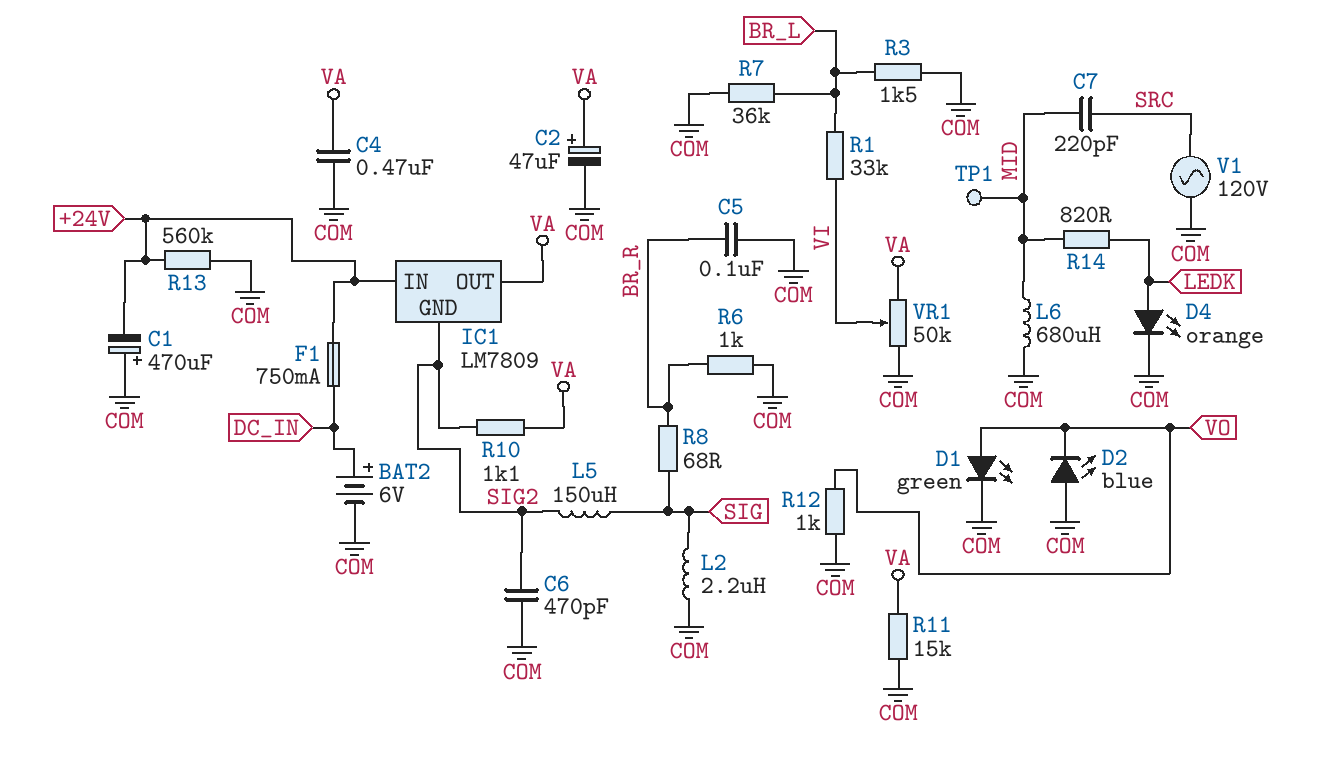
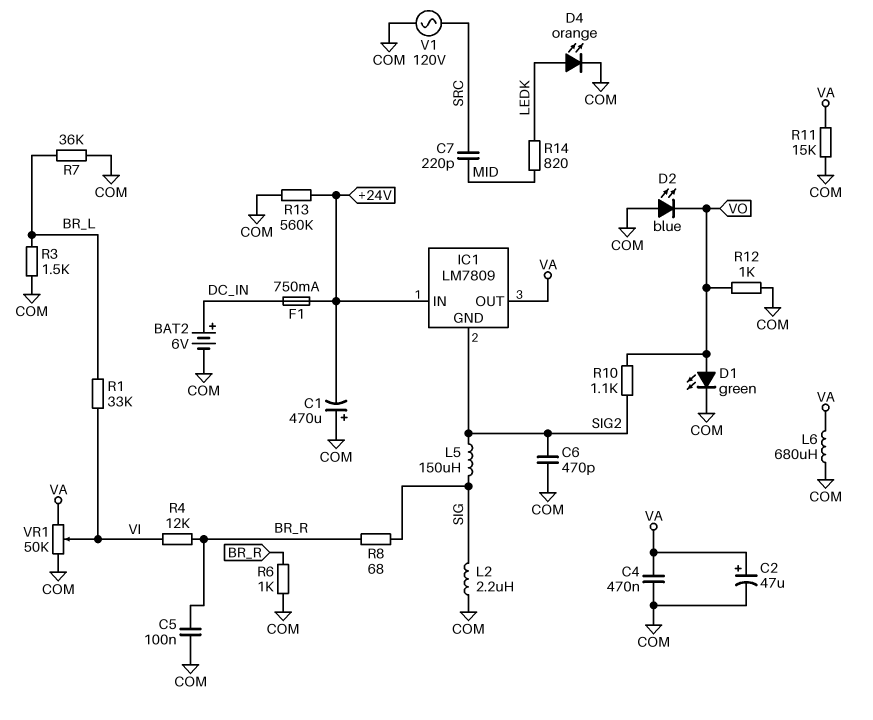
L6: 680uH (COM, MID) -> 680uH (COM, VA)
R4: none -> 12k (BR_R, VI)
R10: 1.1k (SIG2, VA) -> 1.1k (SIG2, VO)
TP1: test point (MID) -> none

